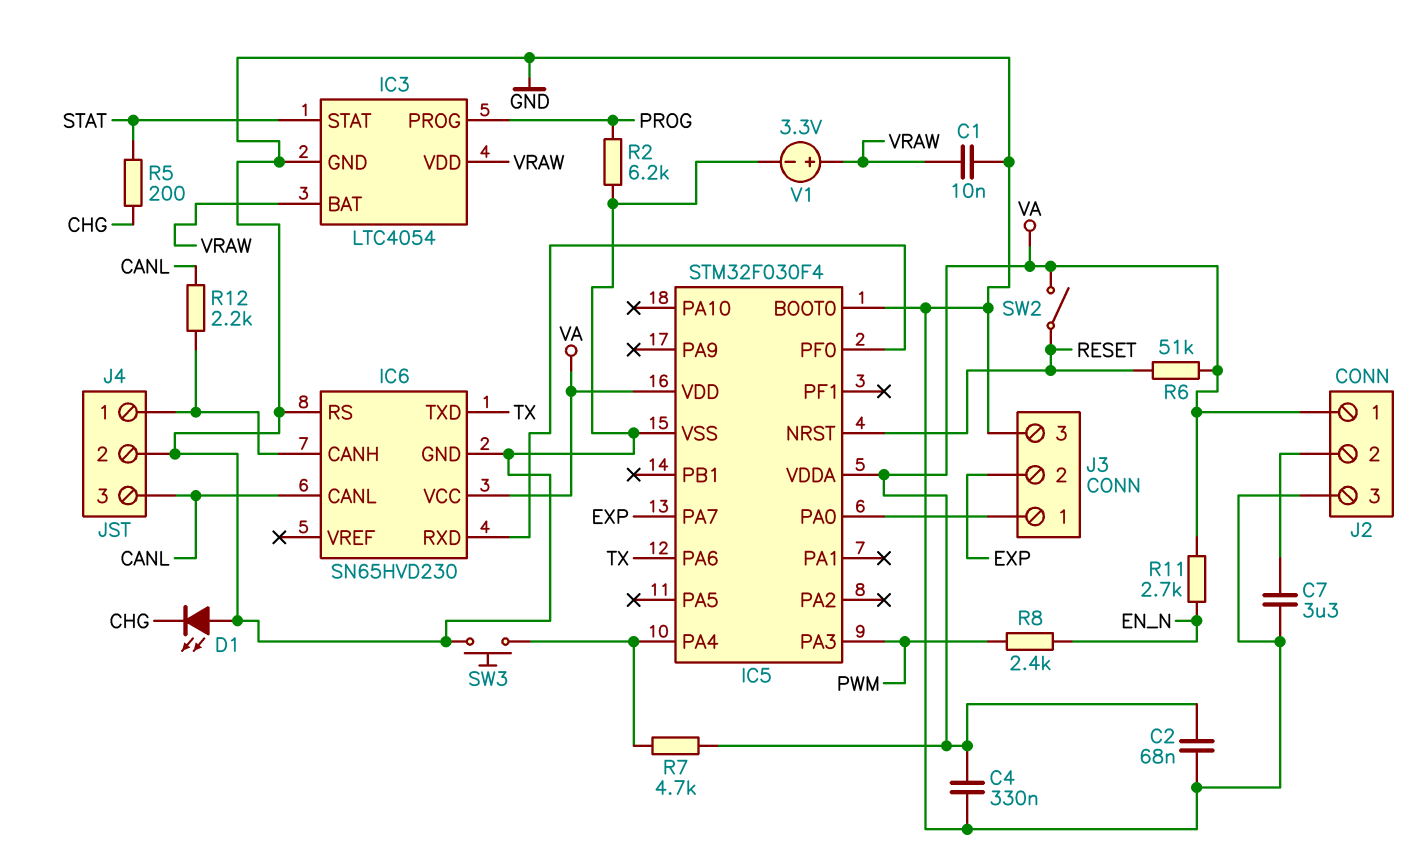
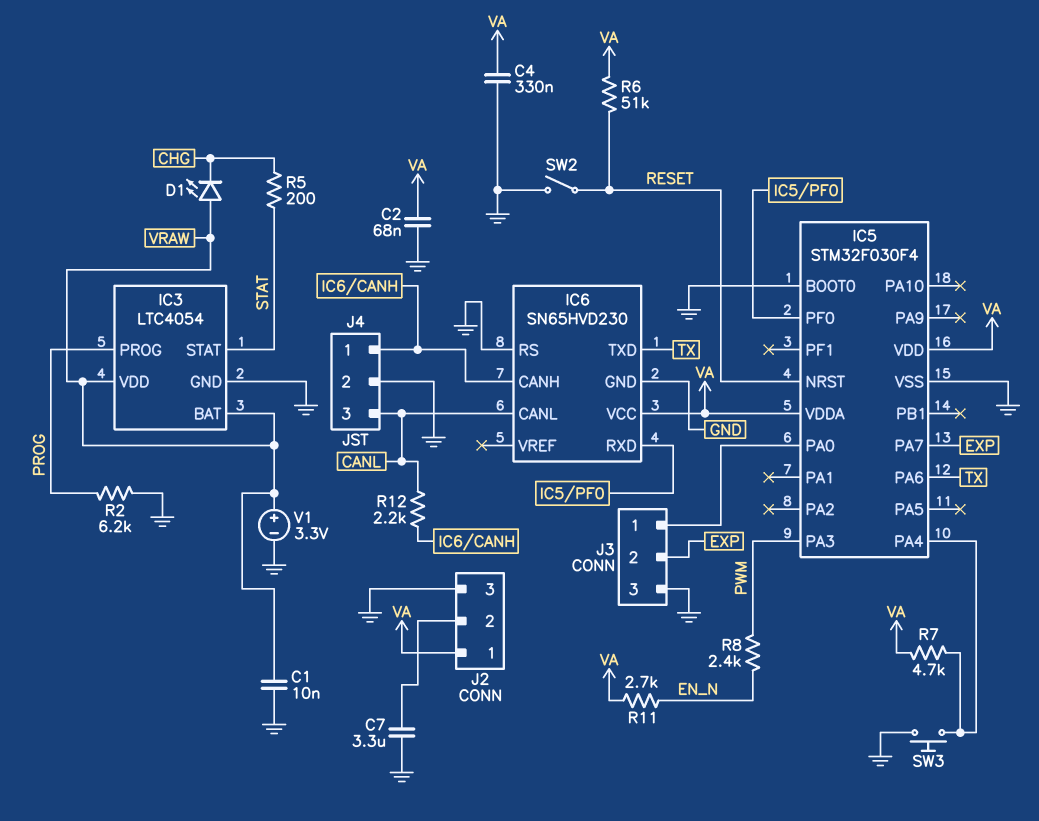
D1: LED (A GND, K CHG) -> LED (A VRAW, K CHG)
SW2: switch (RESET, VA) -> switch (GND, RESET)

